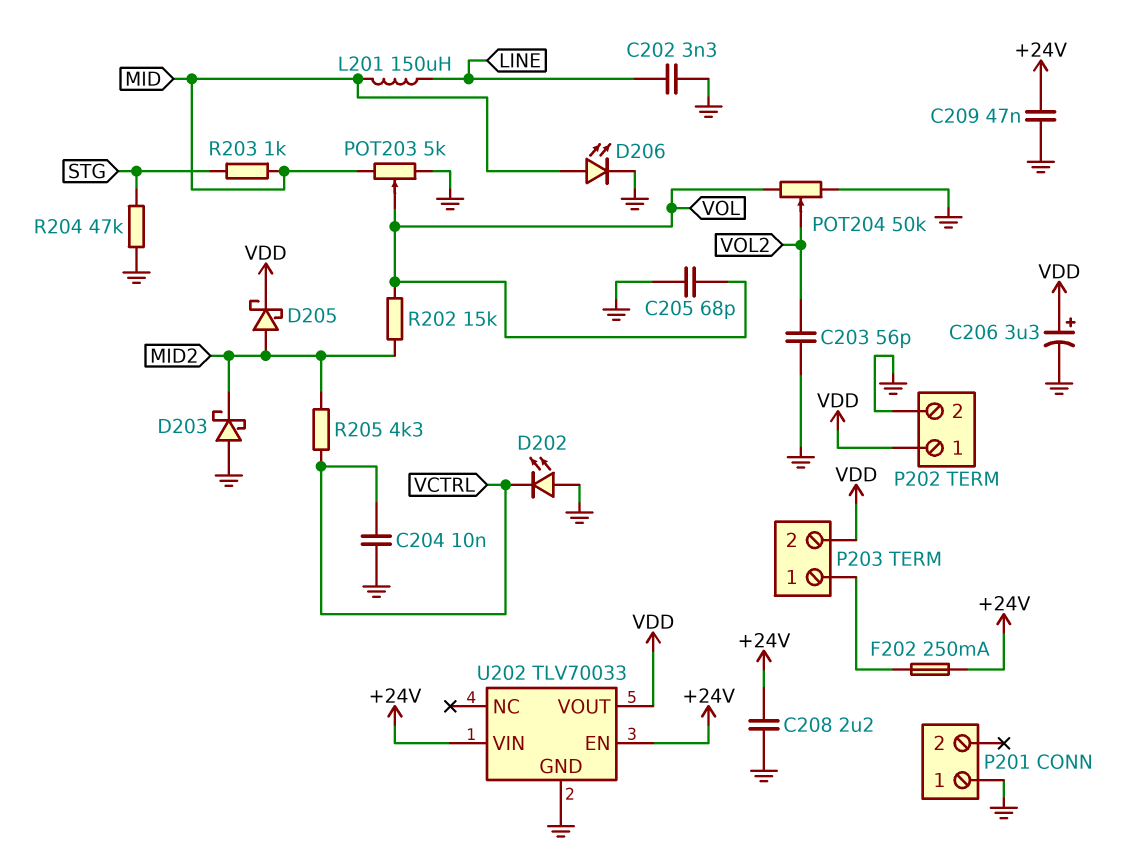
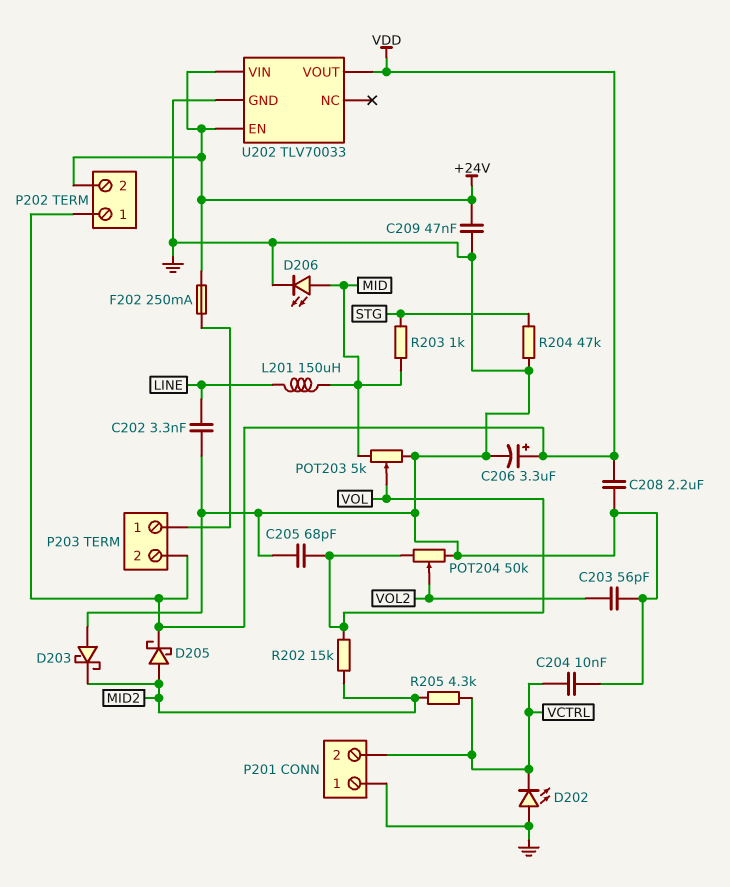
C208: 2.2uF (+24V, GND) -> 2.2uF (GND, VDD)
P201 pin 2: none -> VCTRL
P202 pin 2: GND -> +24V

